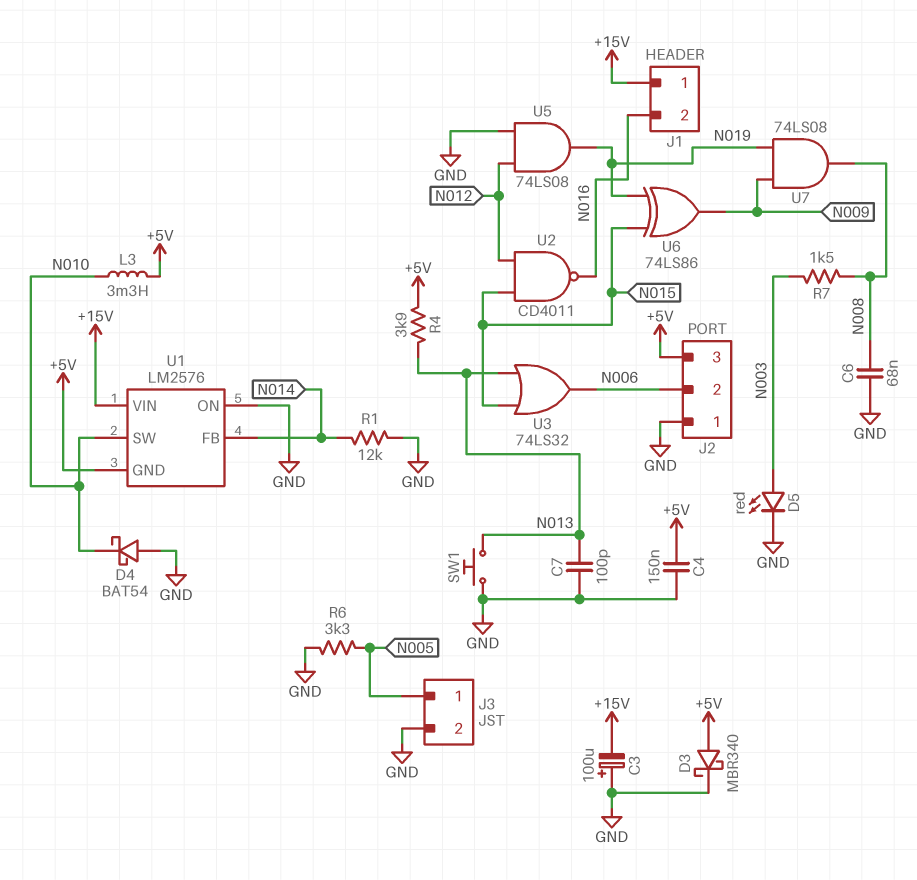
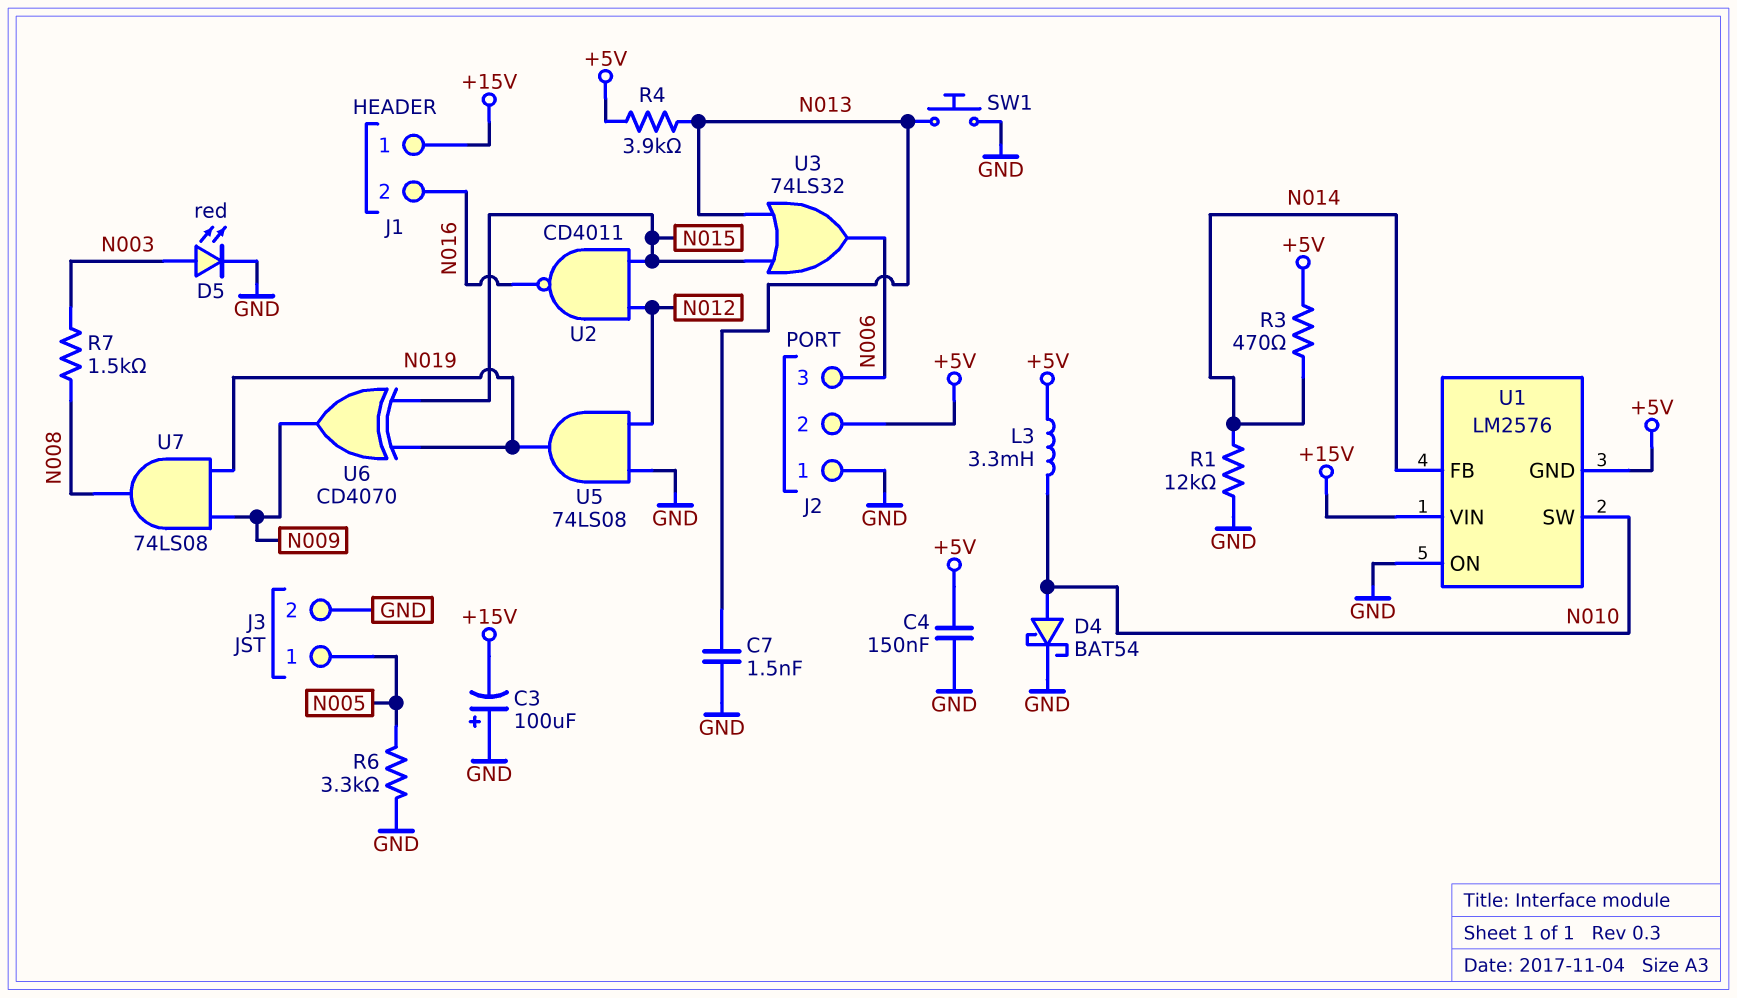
C6: 68nF (GND, N008) -> none
C7: 100pF (GND, N013) -> 1.5nF (GND, N013)
D3: schottky MBR340 (A +5V, K GND) -> none
D4: schottky BAT54 (A GND, K N010) -> schottky BAT54 (A N010, K GND)
J2 pin 2: N006 -> +5V
J2 pin 3: +5V -> N006
R3: none -> 470 (+5V, N014)
U6: XOR 74LS86 (in N015, in N019, out N009) -> XOR CD4070 (in N015, in N019, out N009)

